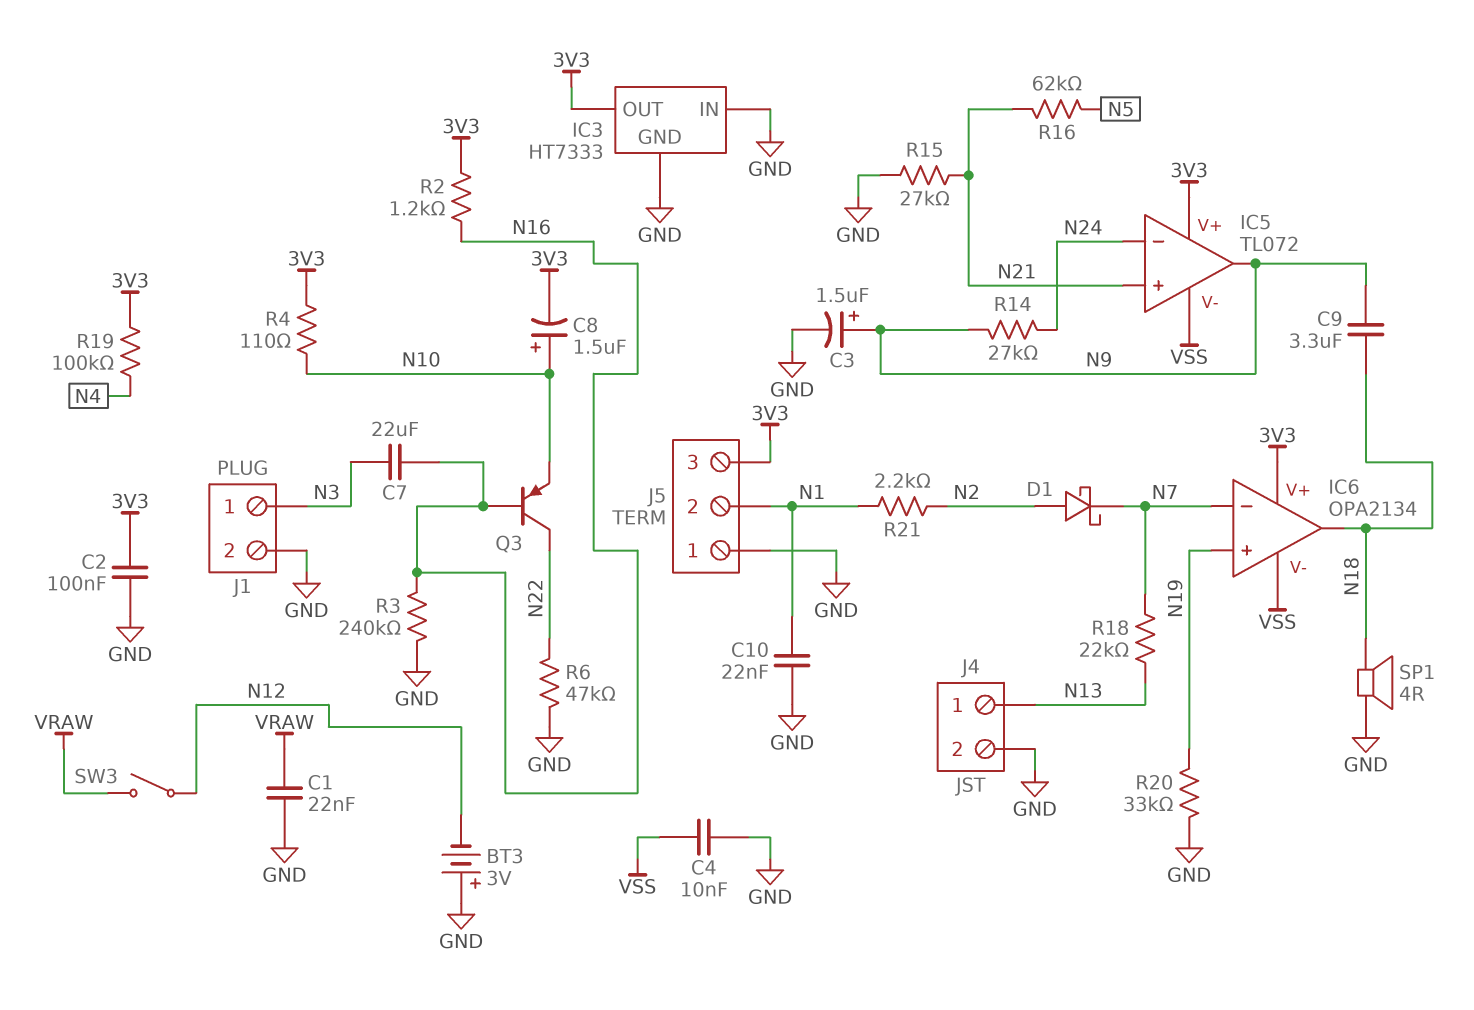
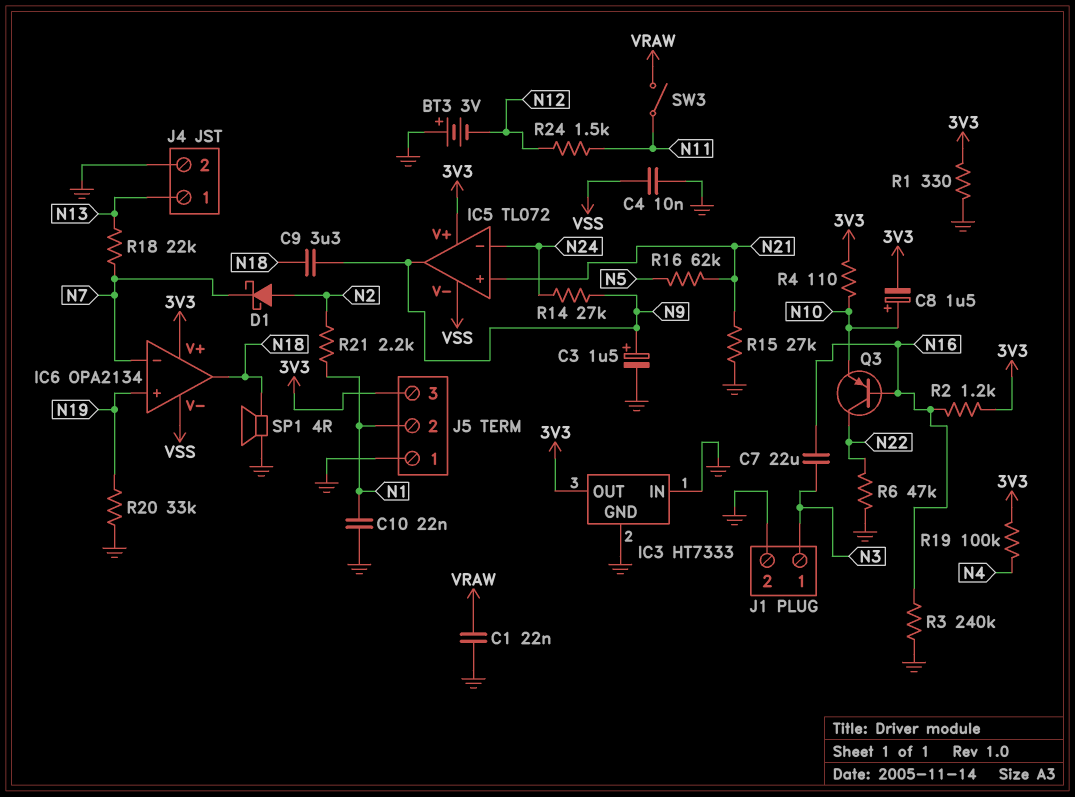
C2: 100nF (3V3, GND) -> none
R1: none -> 330 (3V3, GND)
R24: none -> 1.5k (N11, N12)
SW3: switch (N12, VRAW) -> switch (N11, VRAW)

